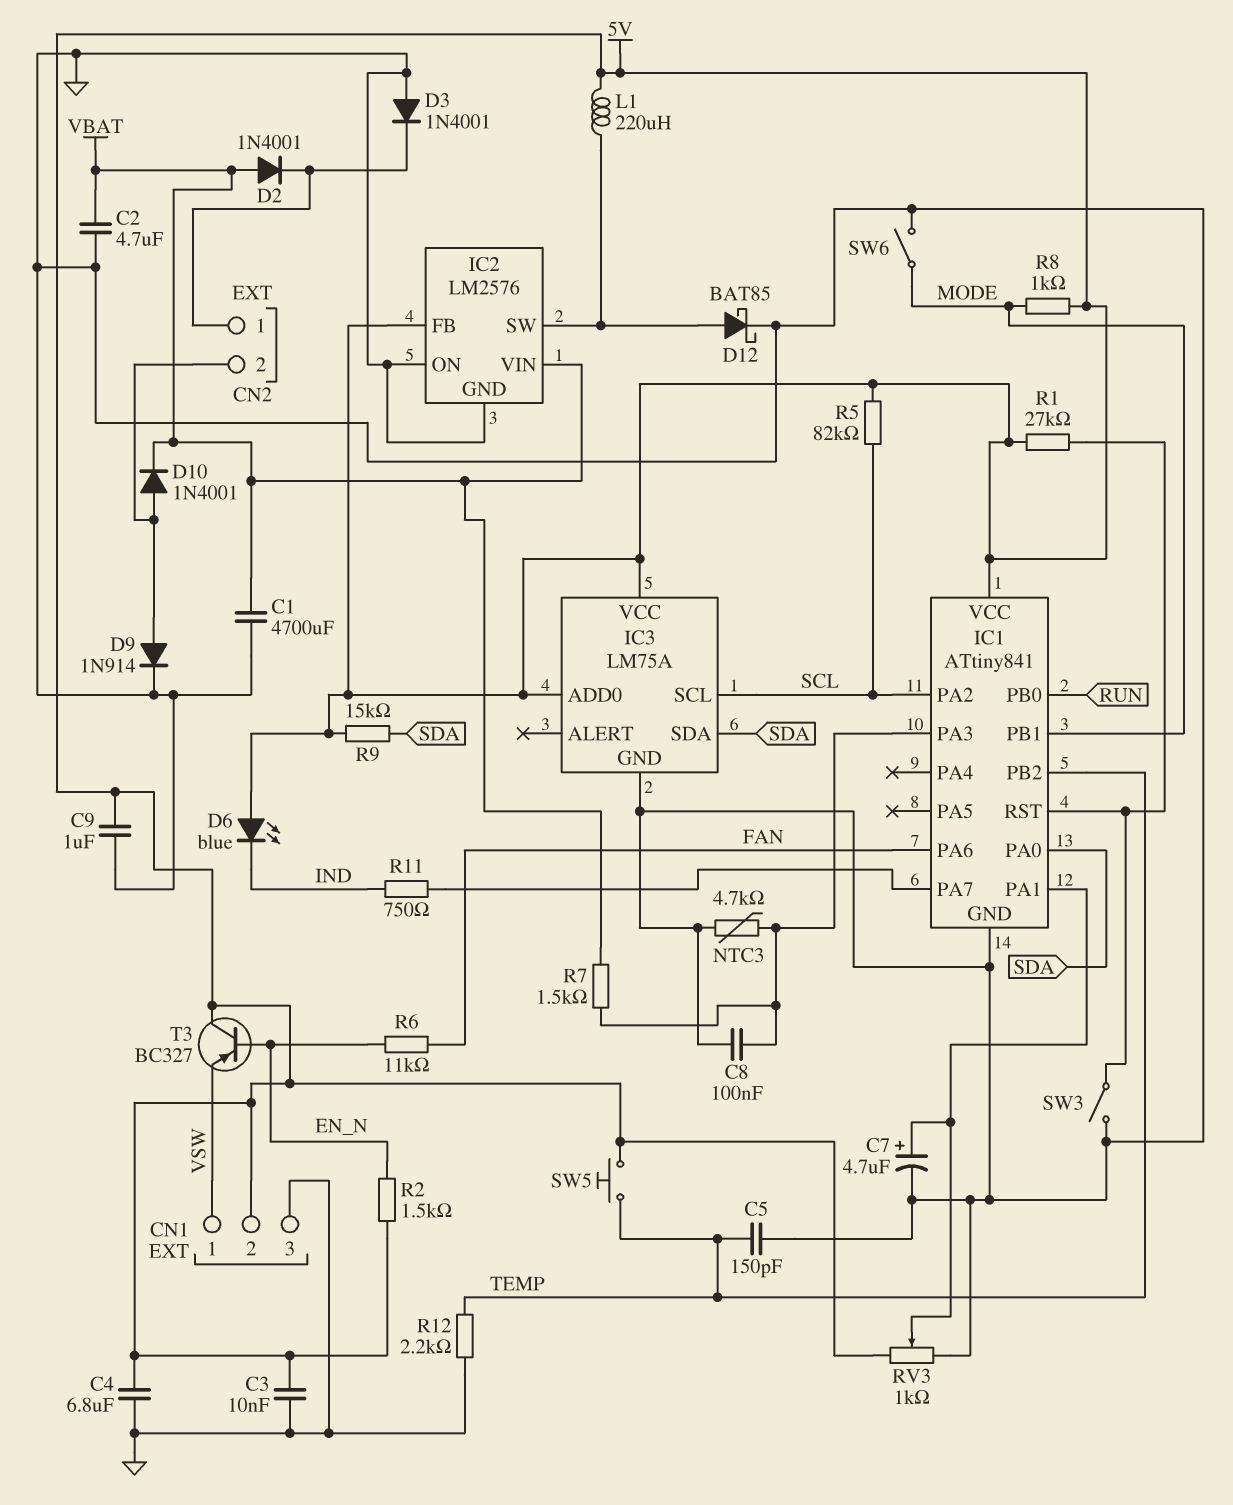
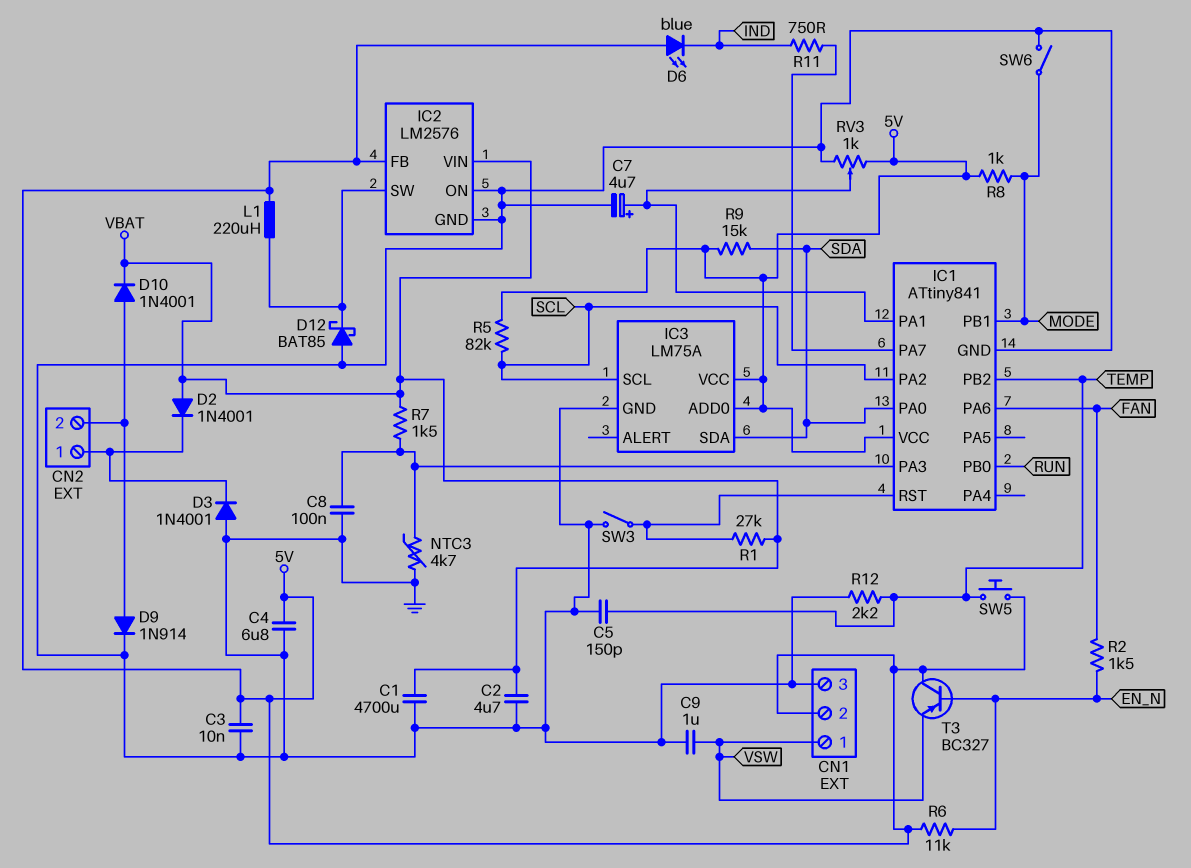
C9: 1uF (5V, GND) -> 1uF (GND, VSW)
D12: schottky BAT85 (A IC2/SW, K GND) -> schottky BAT85 (A GND, K IC2/SW)
R1: 27k (5V, IC1/RST) -> 27k (IC1/RST, VBAT)
R2: 1.5k (5V, EN_N) -> 1.5k (EN_N, FAN)
R6: 11k (EN_N, FAN) -> 11k (5V, EN_N)

